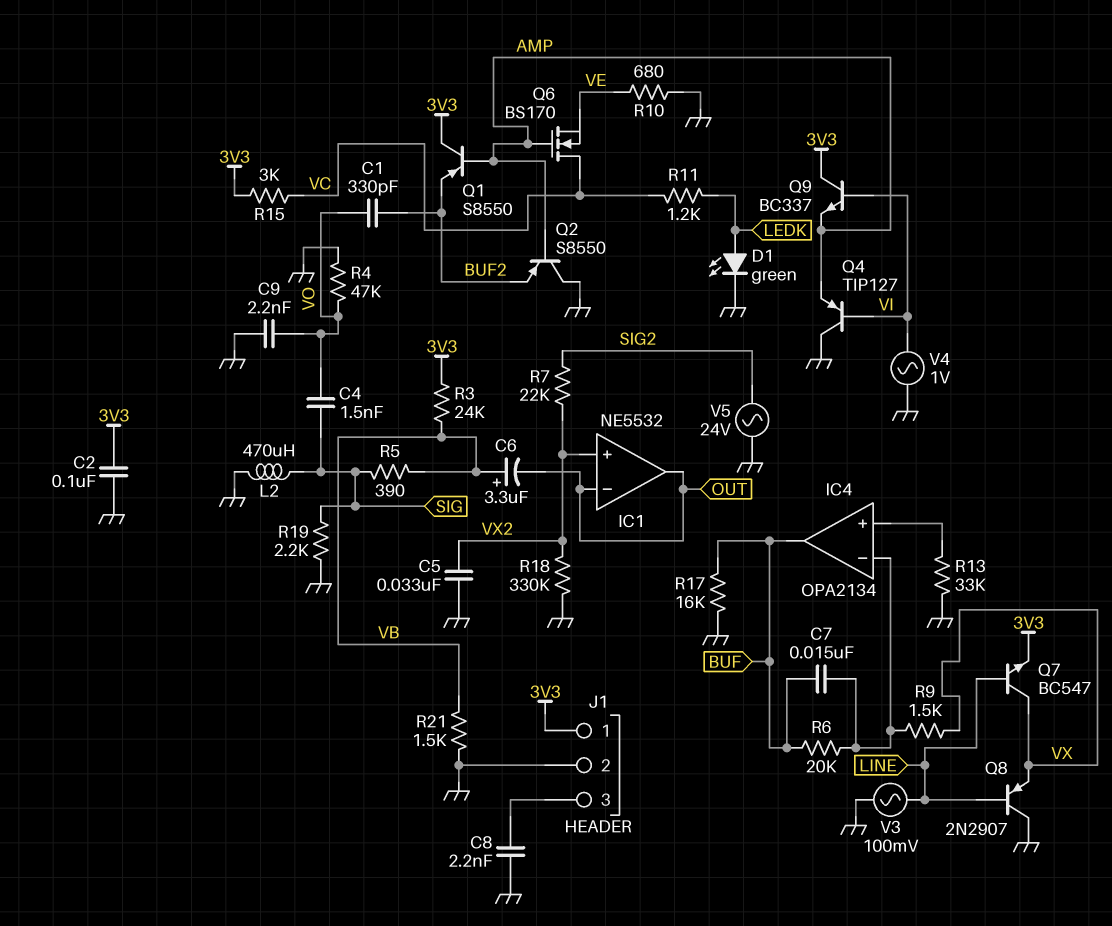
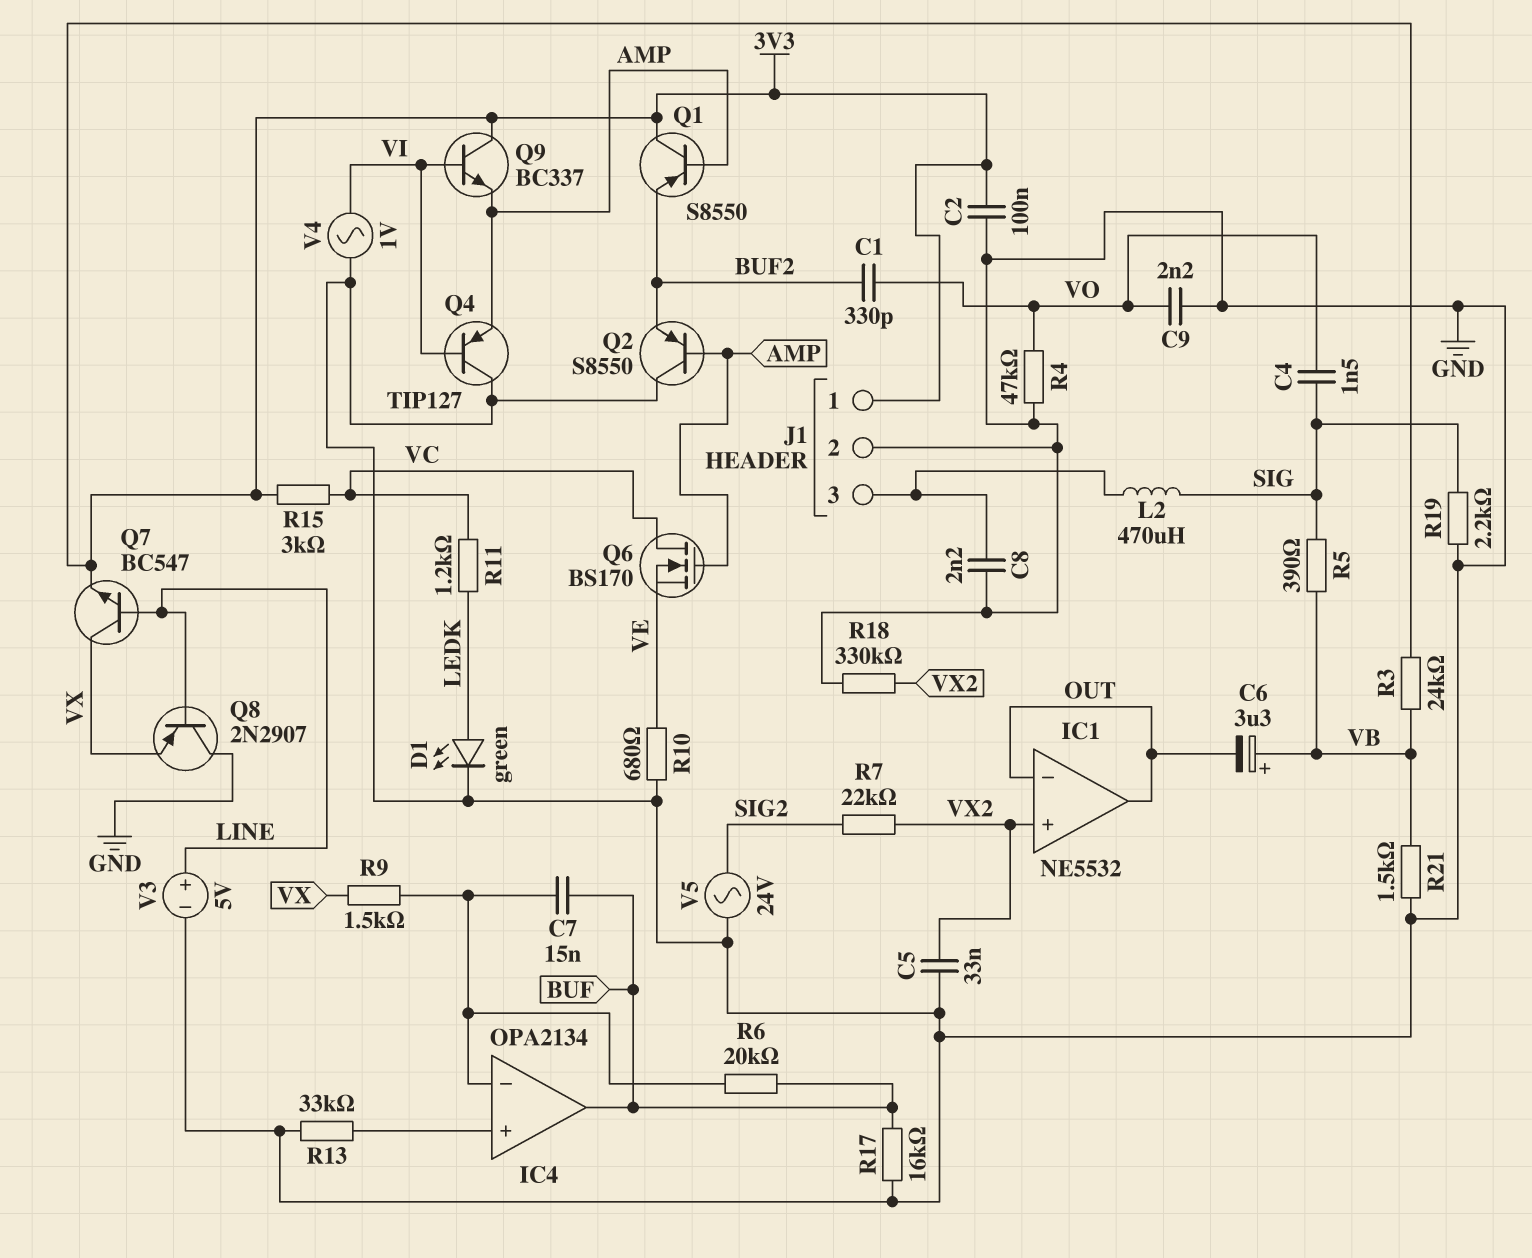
L2: 470uH (GND, SIG) -> 470uH (J1/3, SIG)
V3: AC 100mV (GND, LINE) -> 5V (plus LINE, minus GND)

